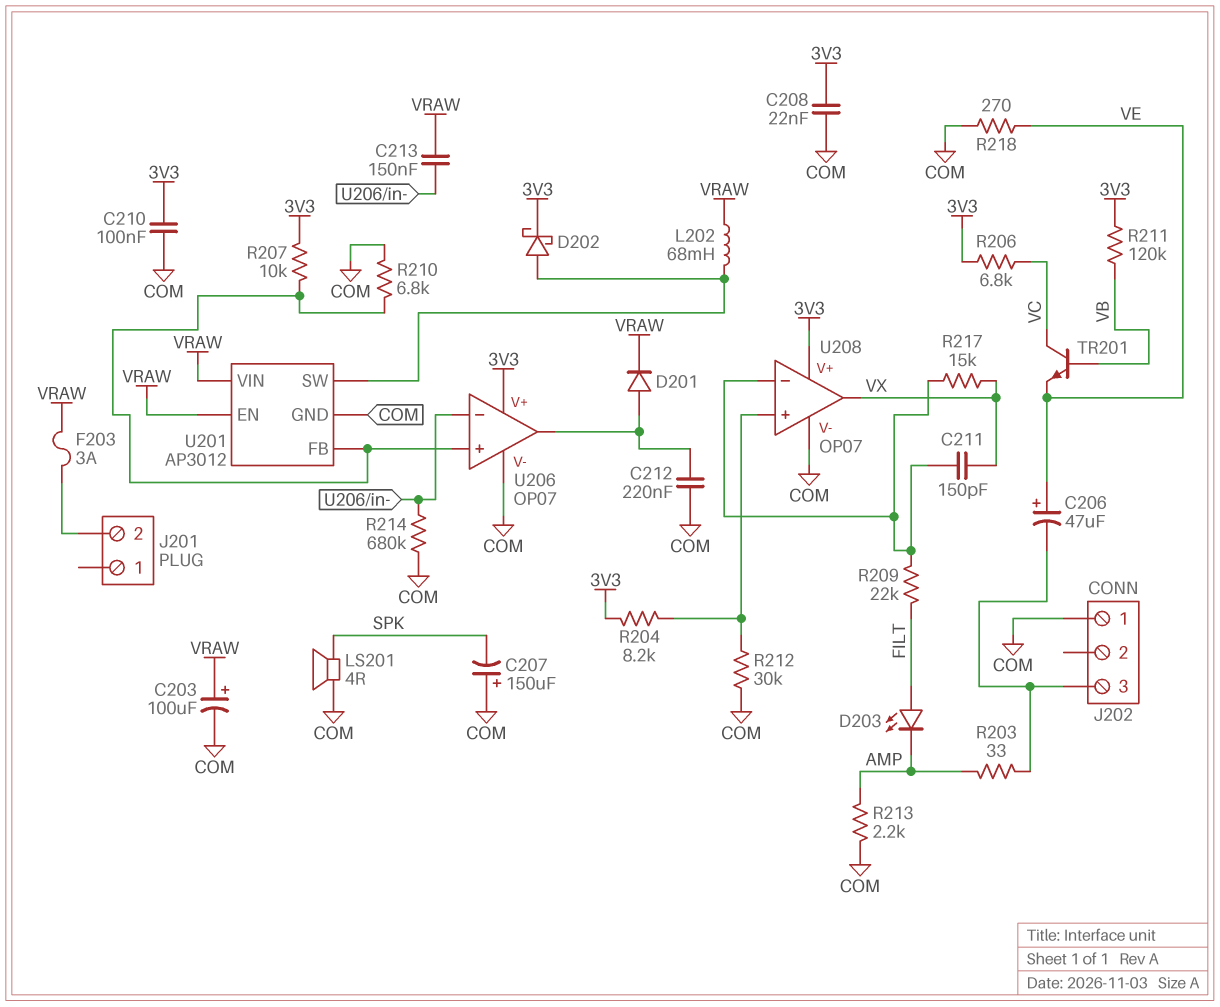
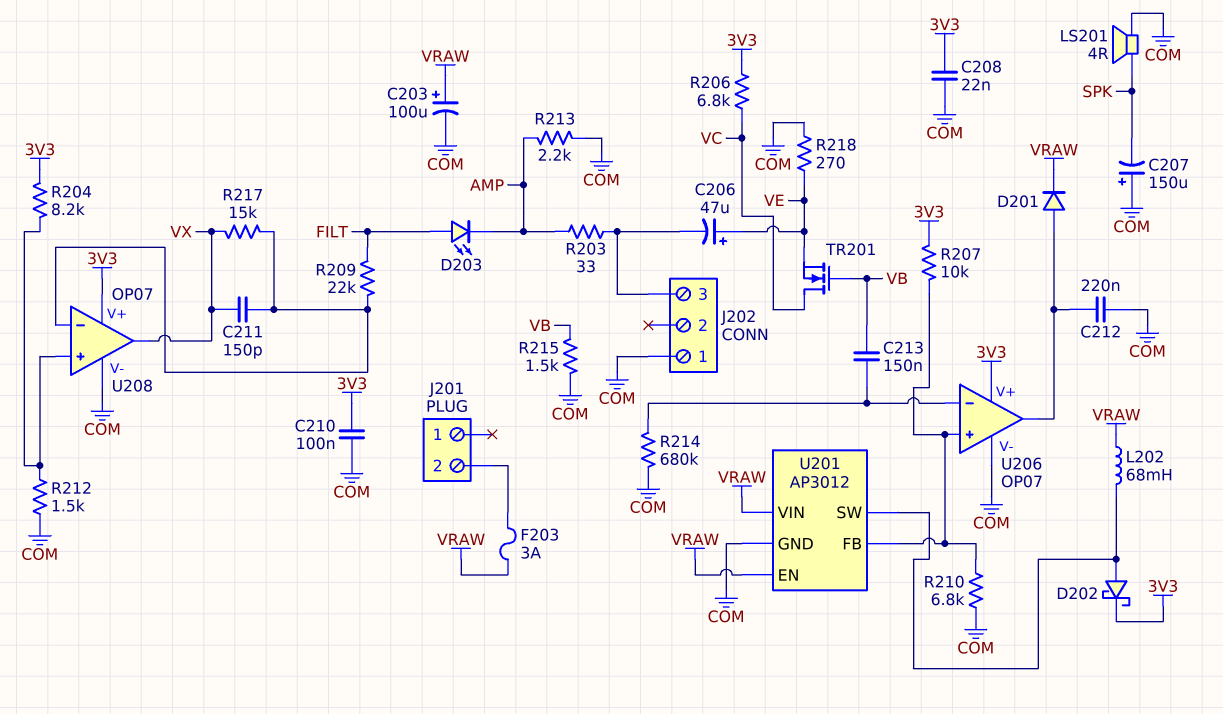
C213: 150nF (U206/in-, VRAW) -> 150nF (U206/in-, VB)
R211: 120k (3V3, VB) -> none
R212: 30k (COM, U208/in+) -> 1.5k (COM, U208/in+)
R215: none -> 1.5k (COM, VB)
TR201: NPN (B VB, C VC, E VE) -> NMOS (G VB, D VC, S VE)

